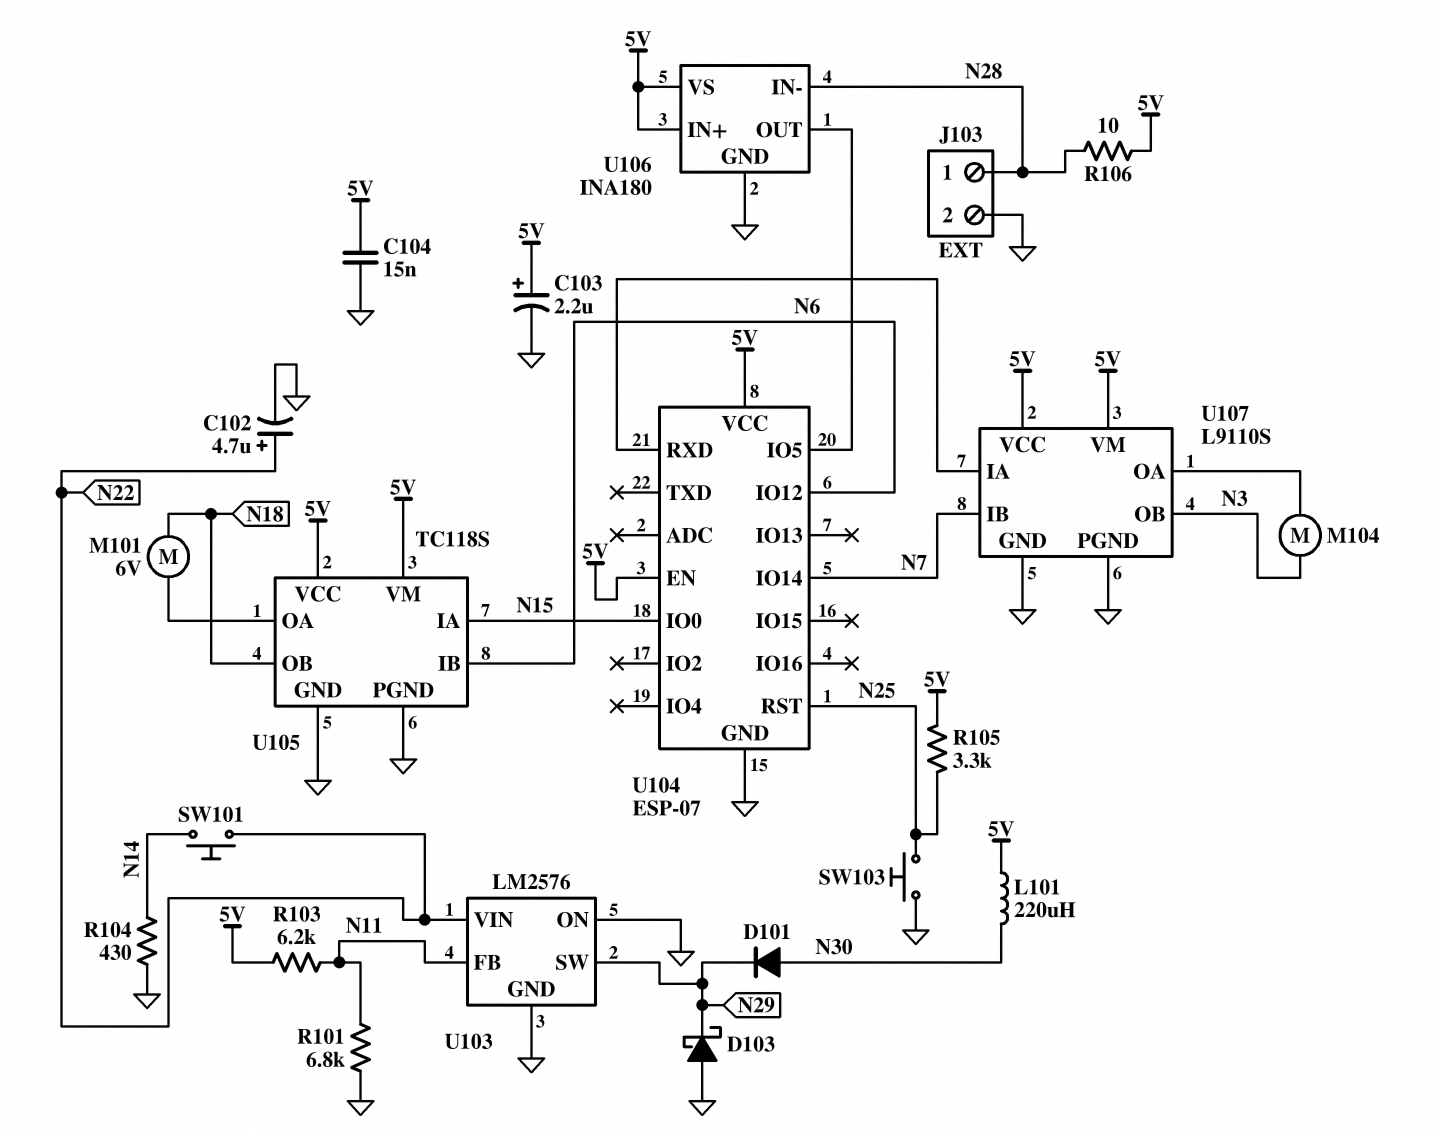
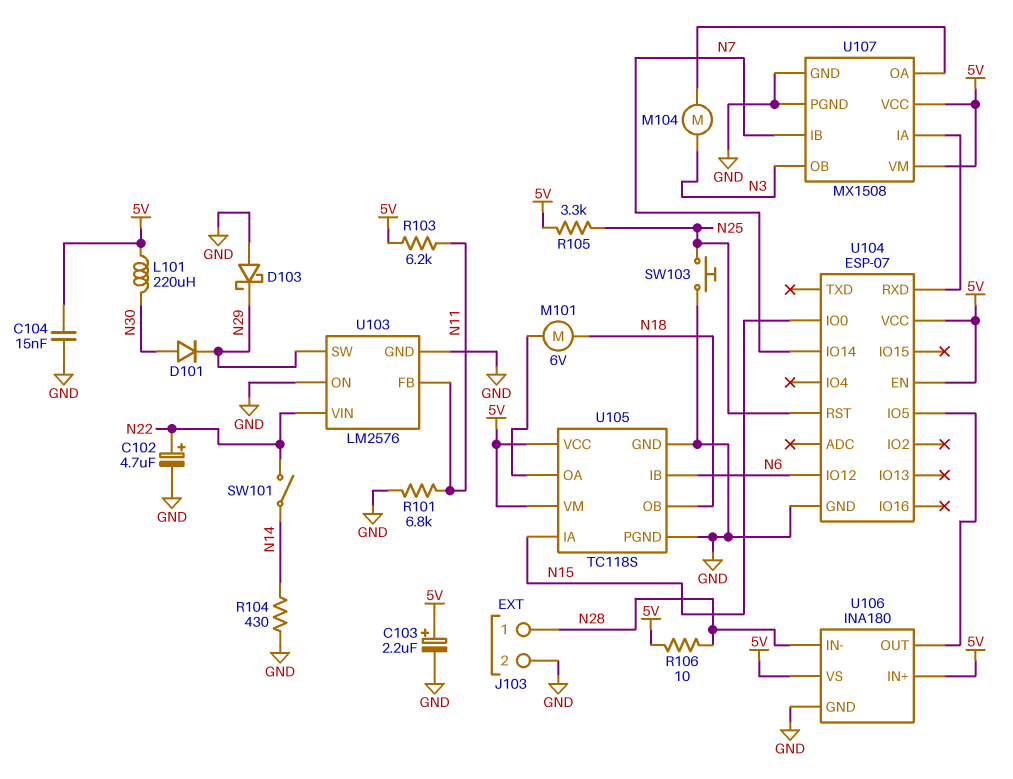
SW101: button (N14, N22) -> switch (N14, N22)
U107: L9110S -> MX1508

